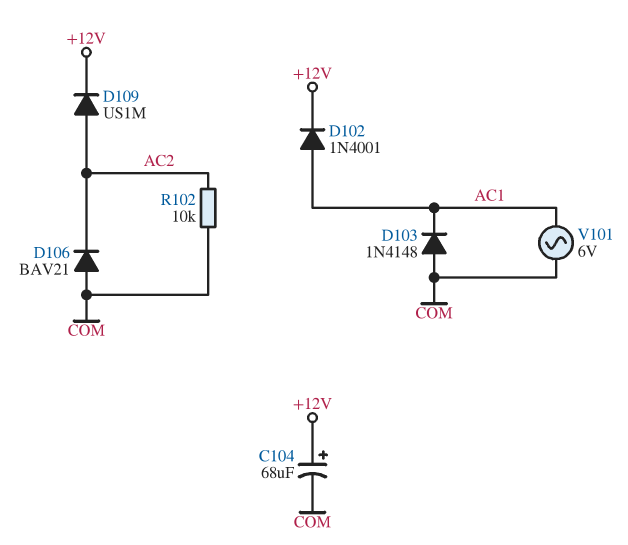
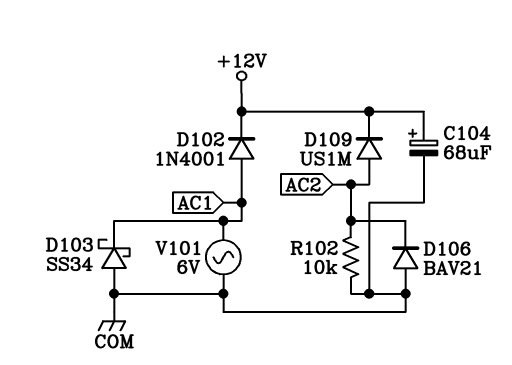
D103: diode 1N4148 (A COM, K AC1) -> schottky SS34 (A COM, K AC1)

